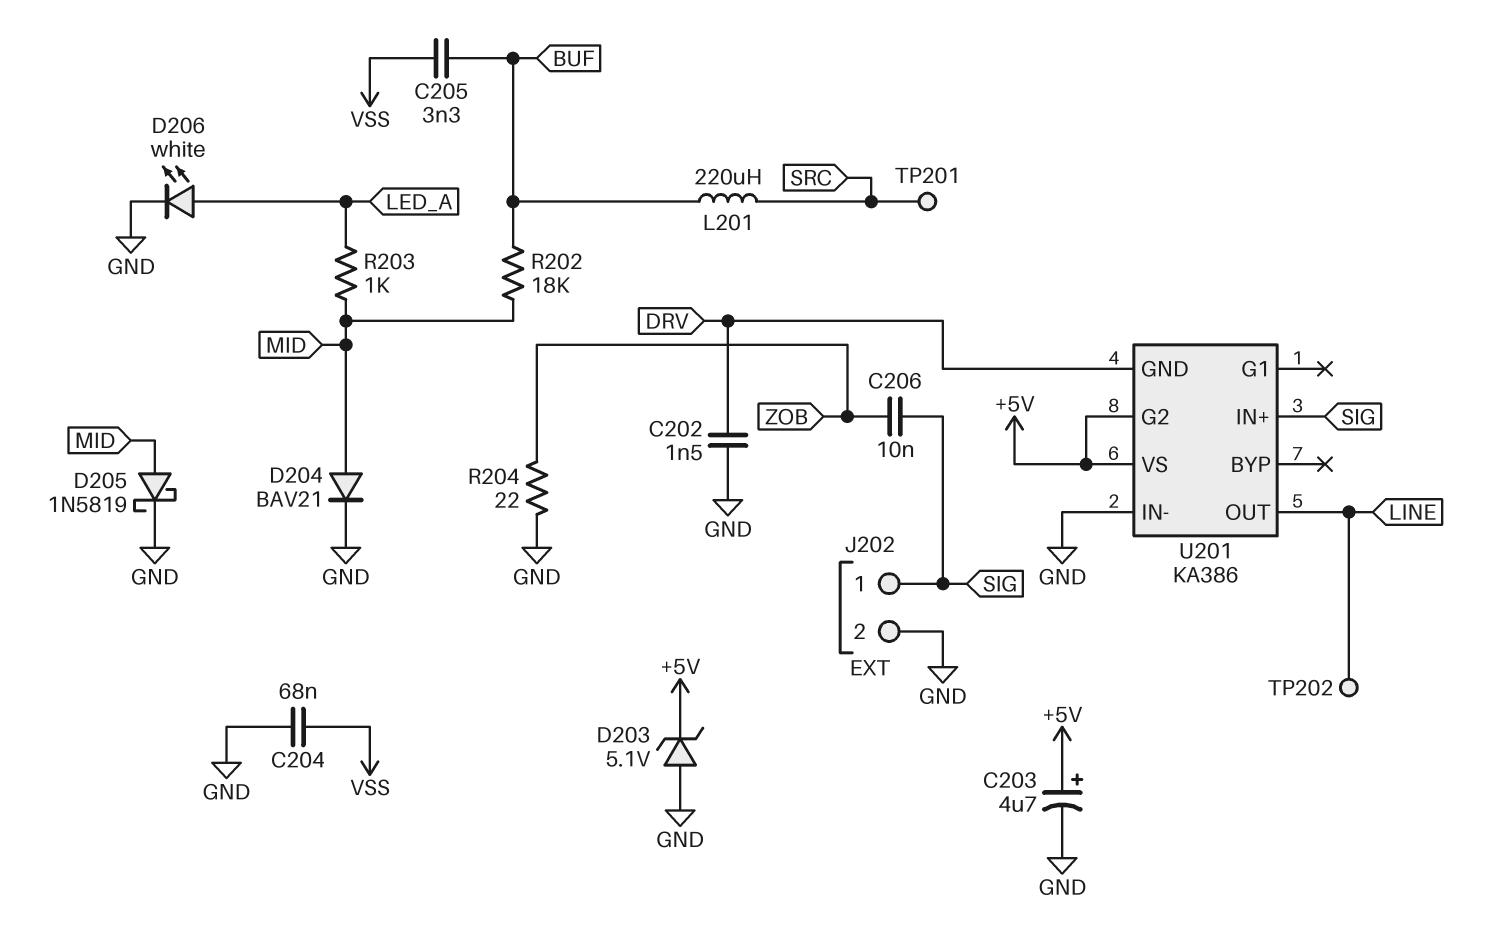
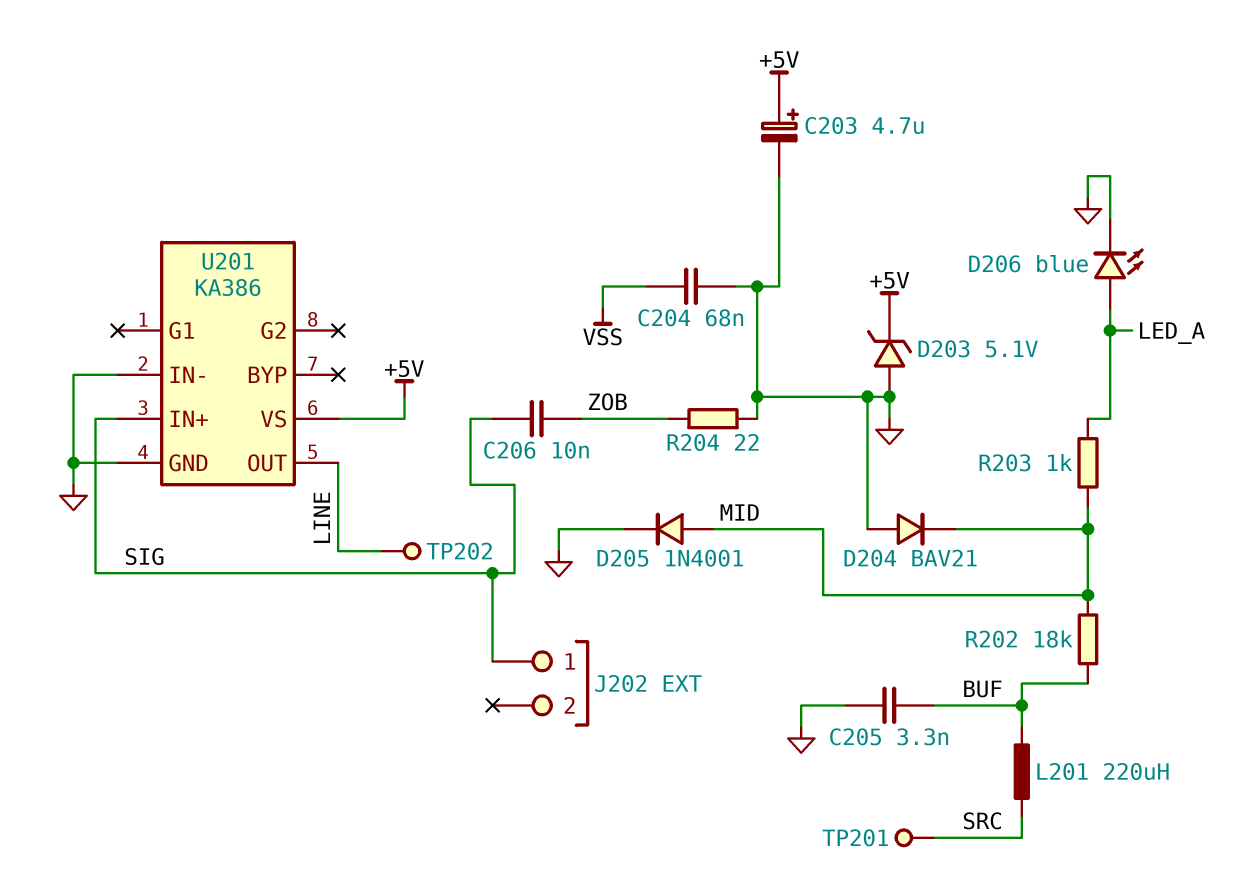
C202: 1.5nF (DRV, GND) -> none
C205: 3.3nF (BUF, VSS) -> 3.3nF (BUF, GND)
D204: diode BAV21 (A MID, K GND) -> diode BAV21 (A GND, K MID)
D205: schottky 1N5819 (A MID, K GND) -> diode 1N4001 (A MID, K GND)
D206: LED white (A LED_A, K GND) -> LED blue (A LED_A, K GND)
J202 pin 2: GND -> none
U201 pin G2: +5V -> none
U201 pin GND: DRV -> GND

